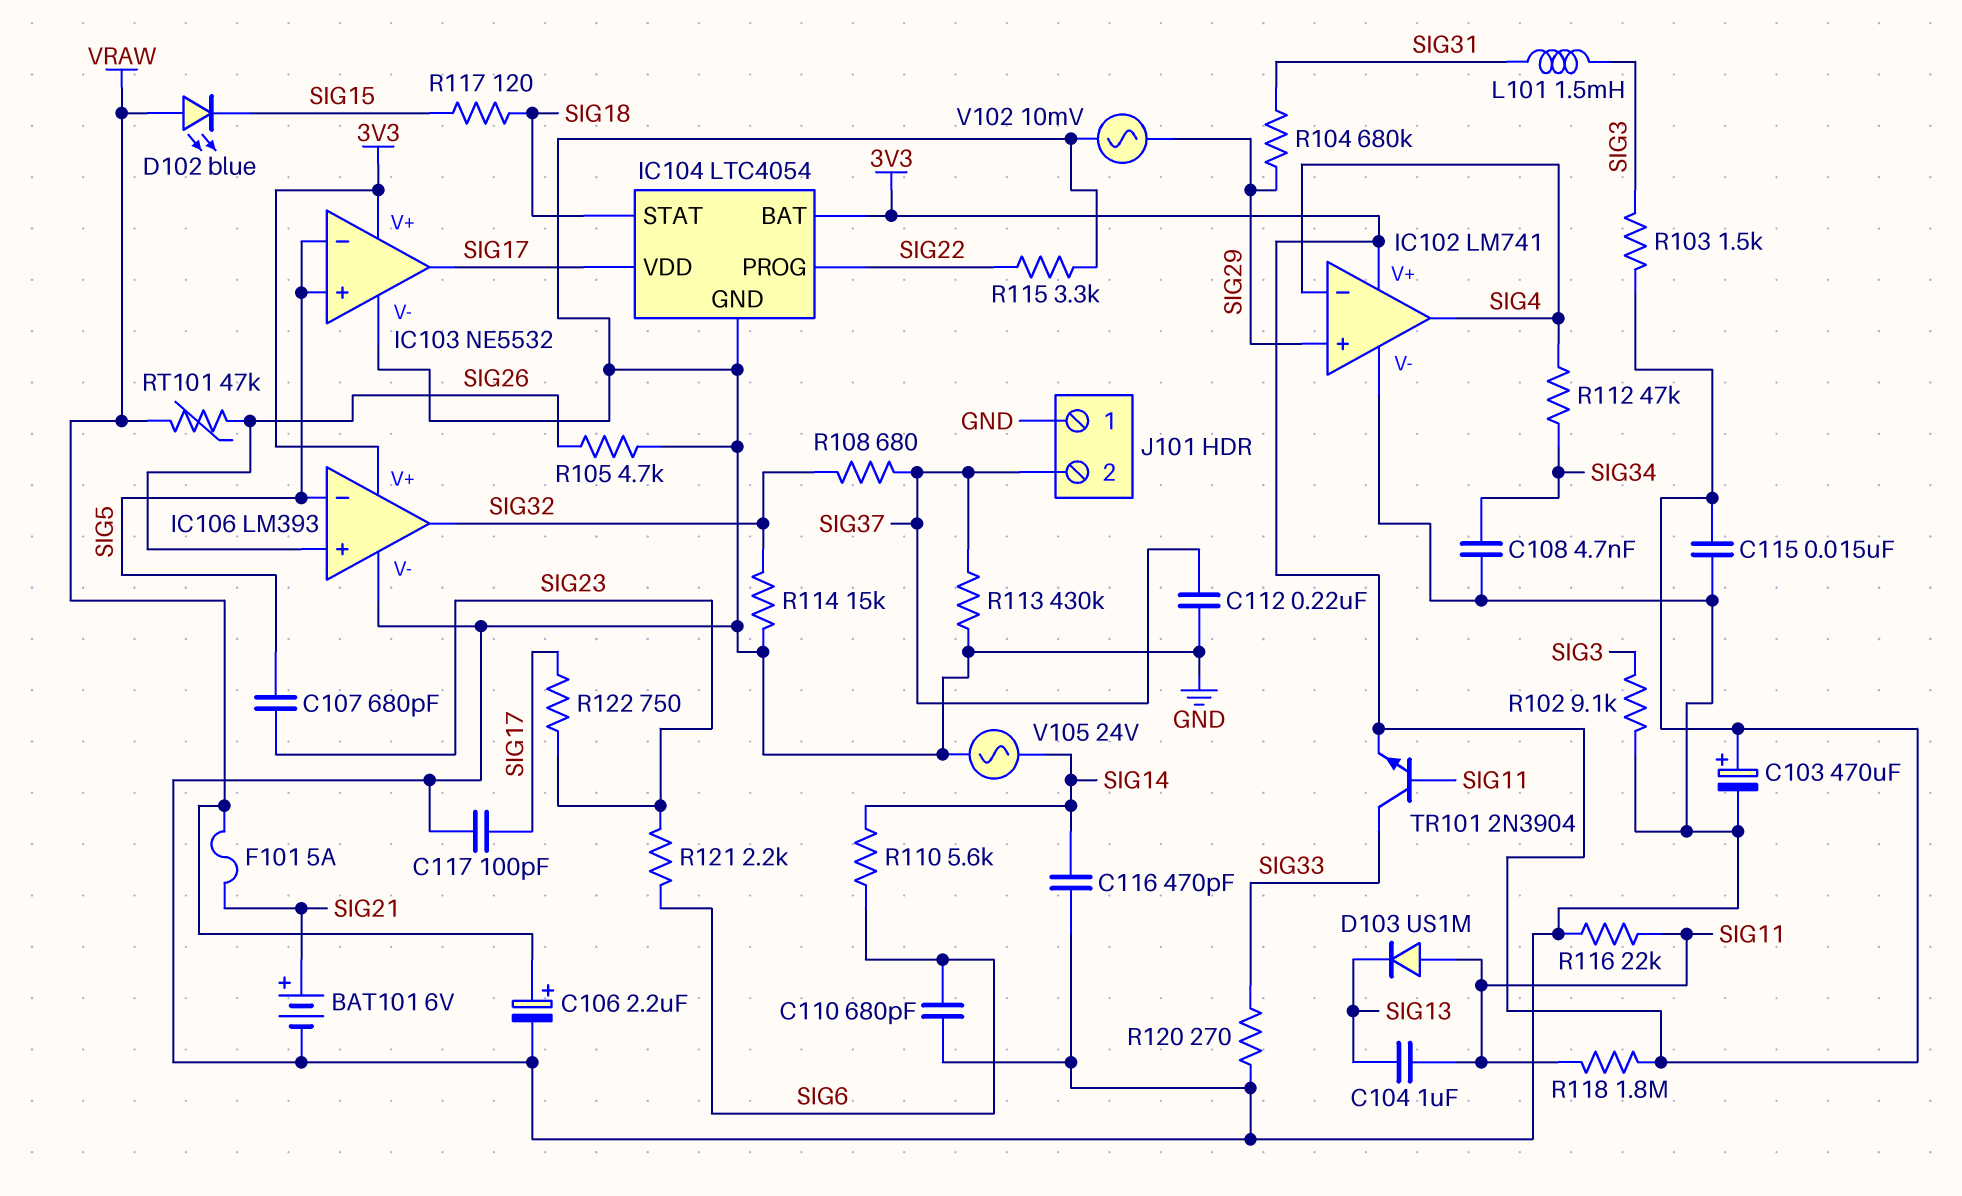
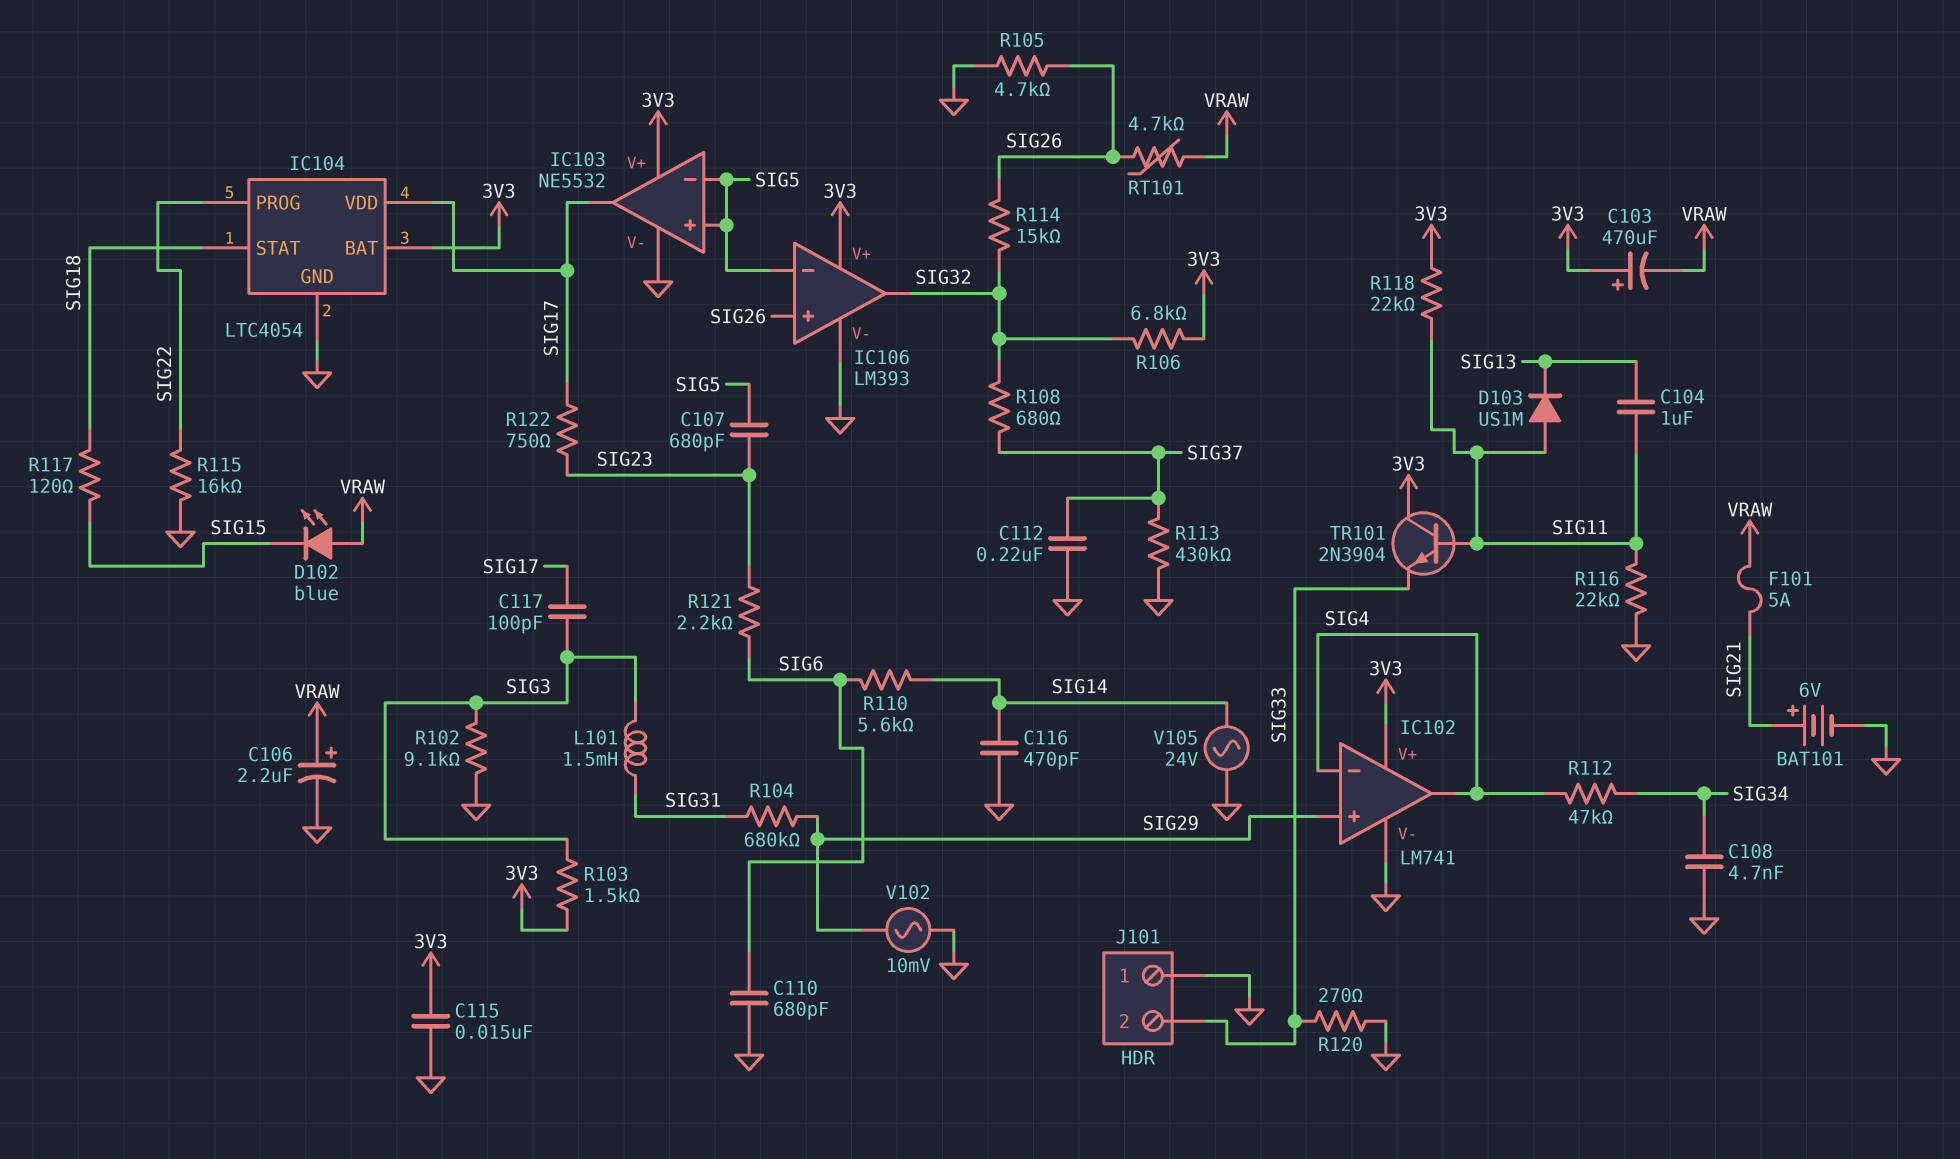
C103: 470uF (plus 3V3, minus GND) -> 470uF (plus 3V3, minus VRAW)
C117: 100pF (GND, SIG17) -> 100pF (SIG3, SIG17)
J101 pin 2: SIG37 -> SIG33
R106: none -> 6.8k (3V3, SIG32)
R114: 15k (GND, SIG32) -> 15k (SIG26, SIG32)
R115: 3.3k (GND, SIG22) -> 16k (GND, SIG22)
R118: 1.8M (3V3, SIG11) -> 22k (3V3, SIG11)
RT101: 47k (SIG26, VRAW) -> 4.7k (SIG26, VRAW)
TR101: NPN 2N3904 (B SIG11, C SIG33, E 3V3) -> NPN 2N3904 (B SIG11, C 3V3, E SIG33)

